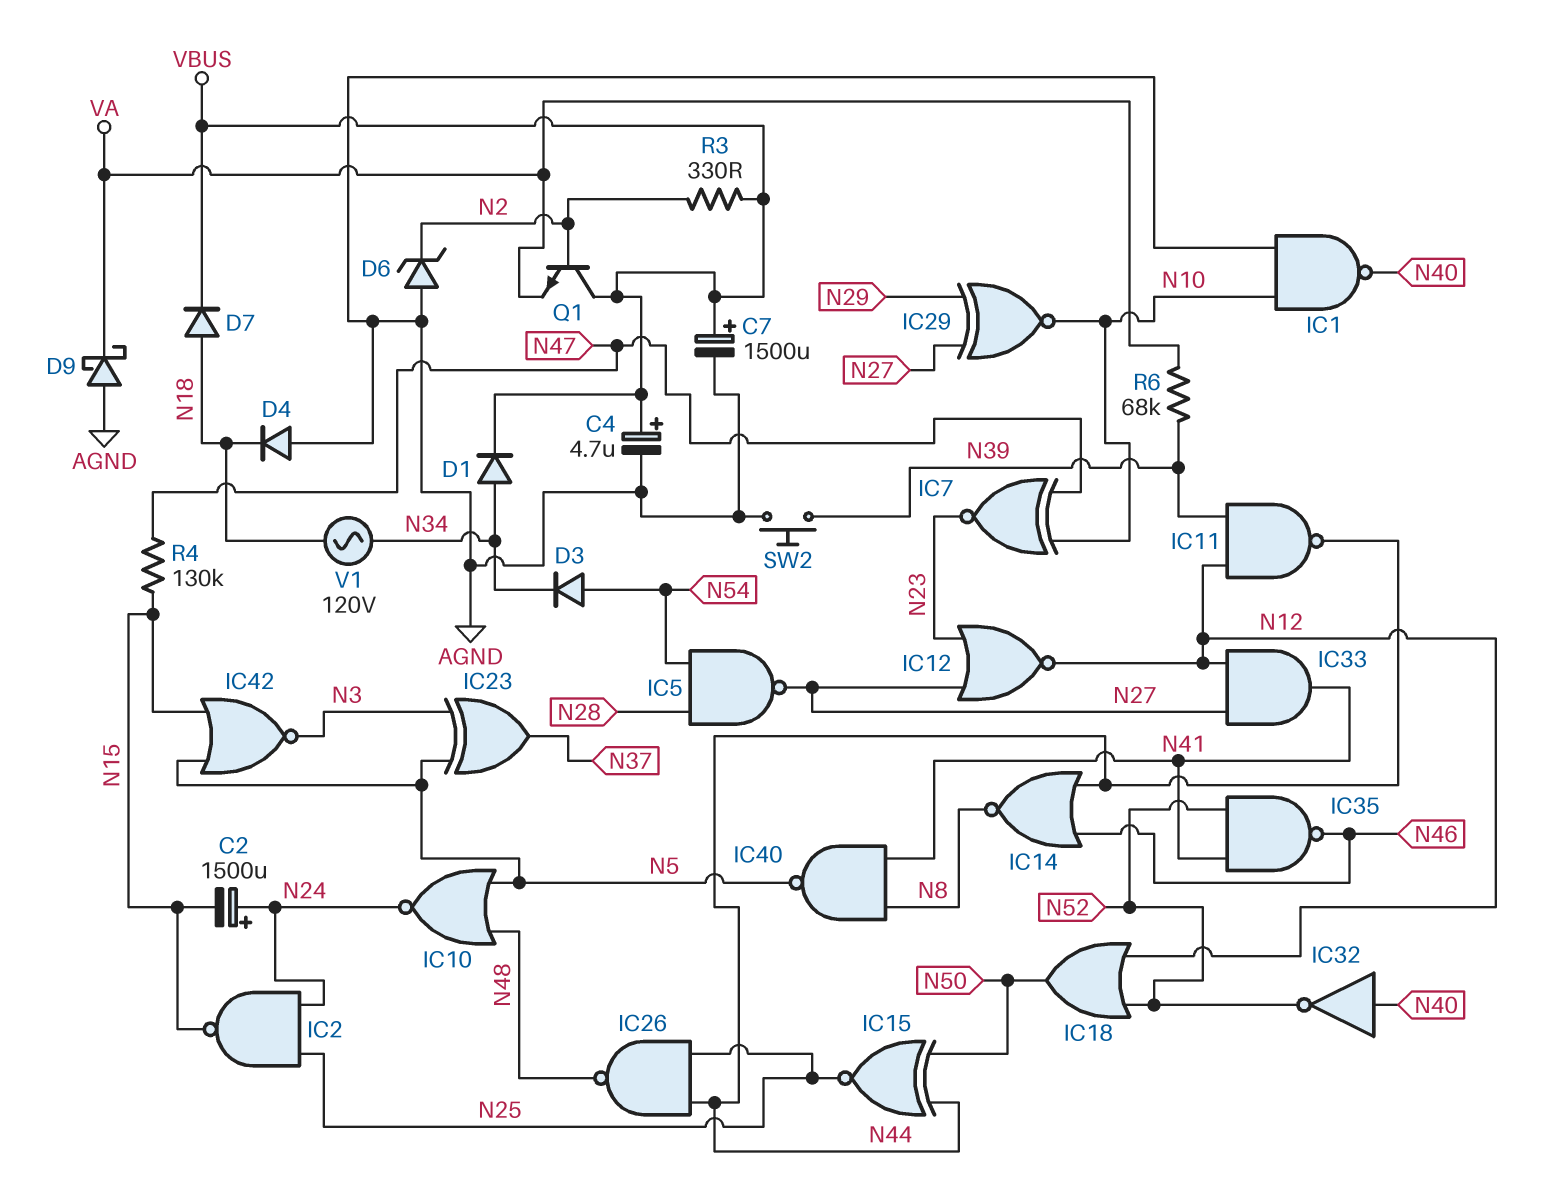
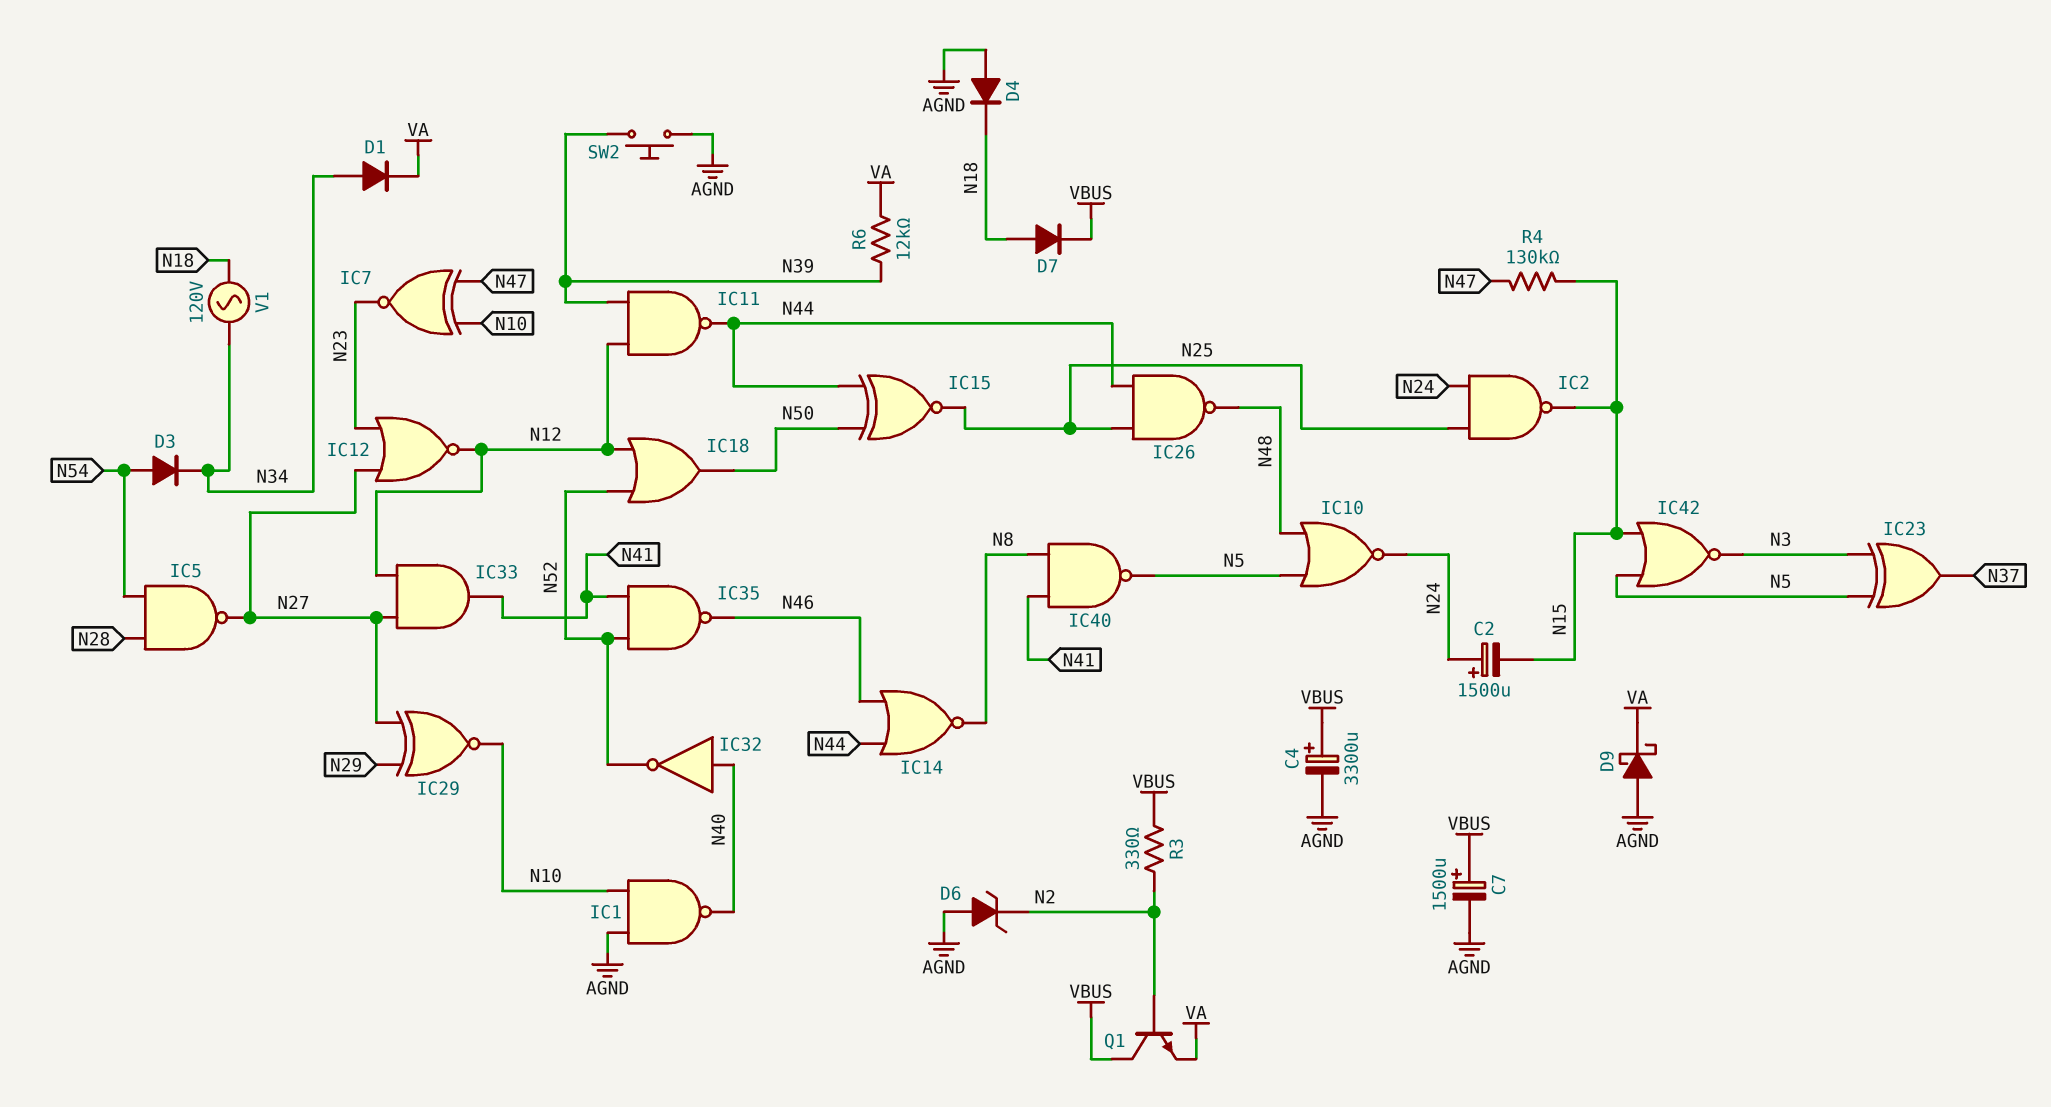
C4: 4.7uF (plus VBUS, minus AGND) -> 3300uF (plus VBUS, minus AGND)
D1: diode (A N34, K VBUS) -> diode (A N34, K VA)
R6: 68k (N39, VA) -> 12k (N39, VA)

